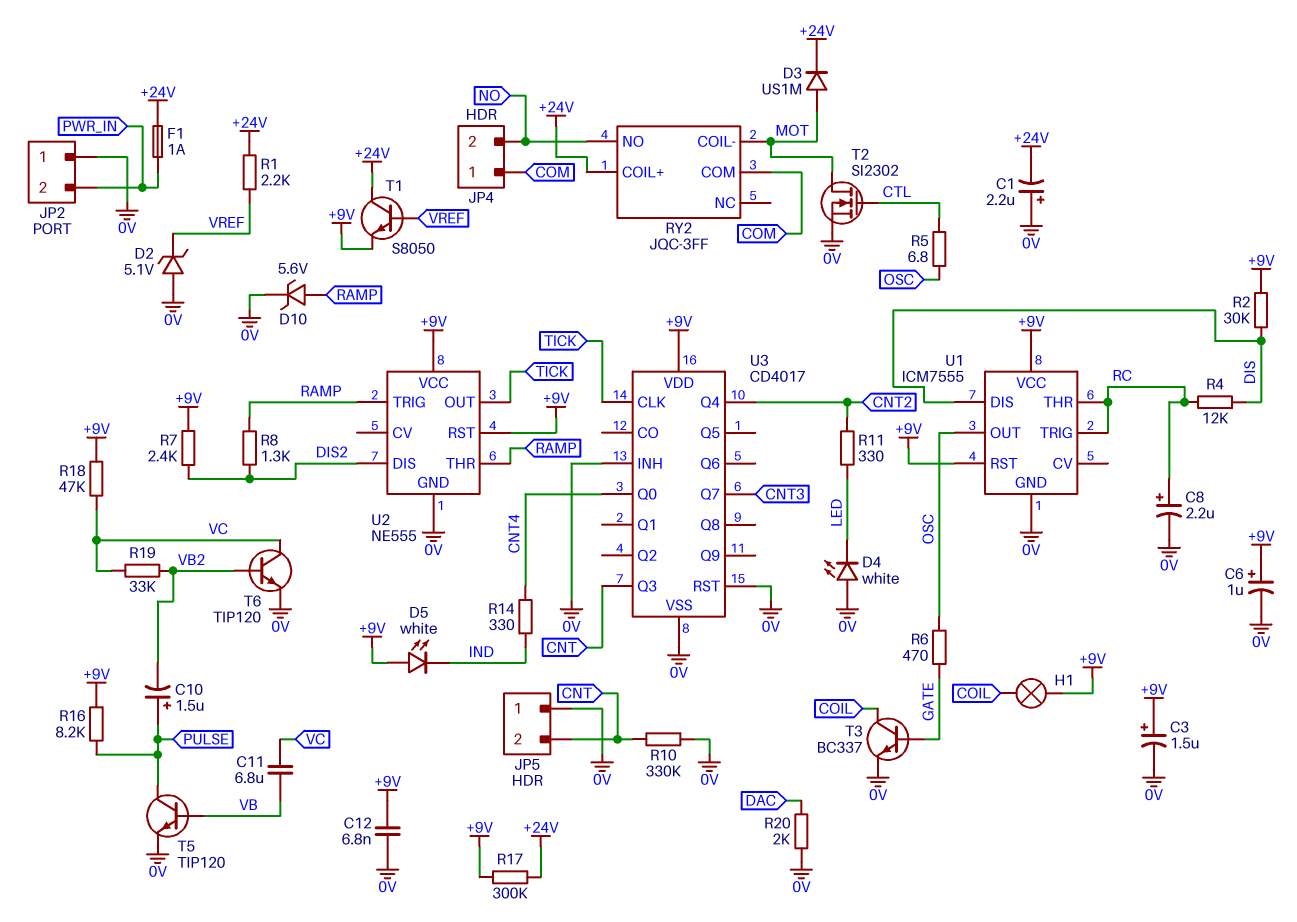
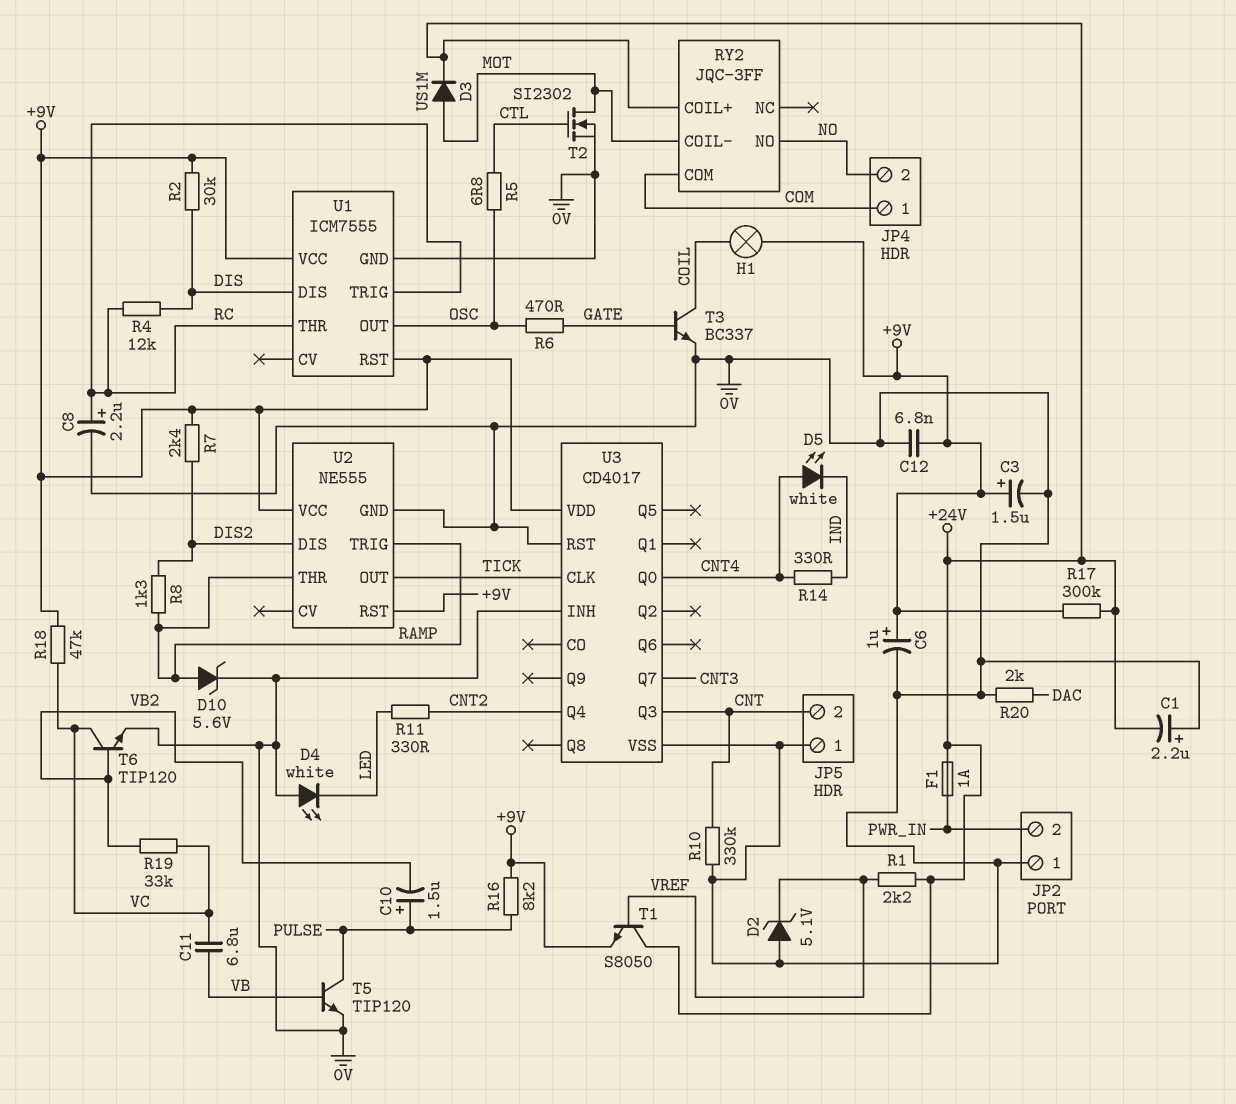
D5: LED white (A +9V, K IND) -> LED white (A CNT4, K IND)

